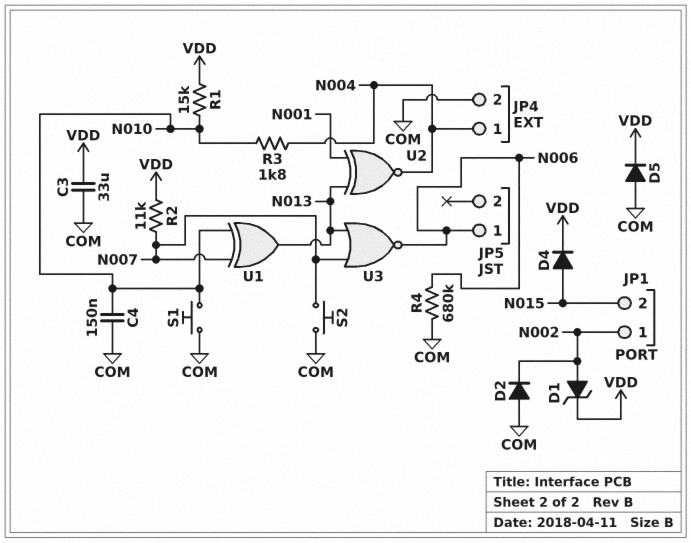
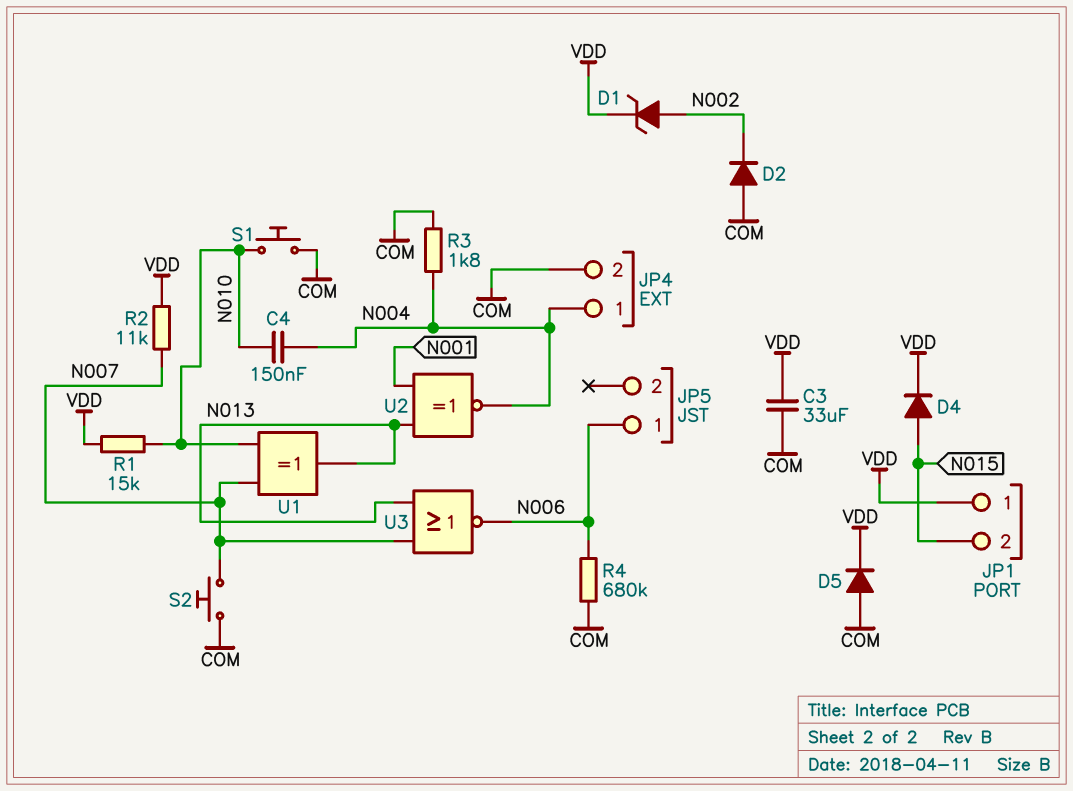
C4: 150nF (COM, N010) -> 150nF (N004, N010)
JP1 pin 1: N002 -> VDD
R3: 1.8k (N004, N010) -> 1.8k (COM, N004)

